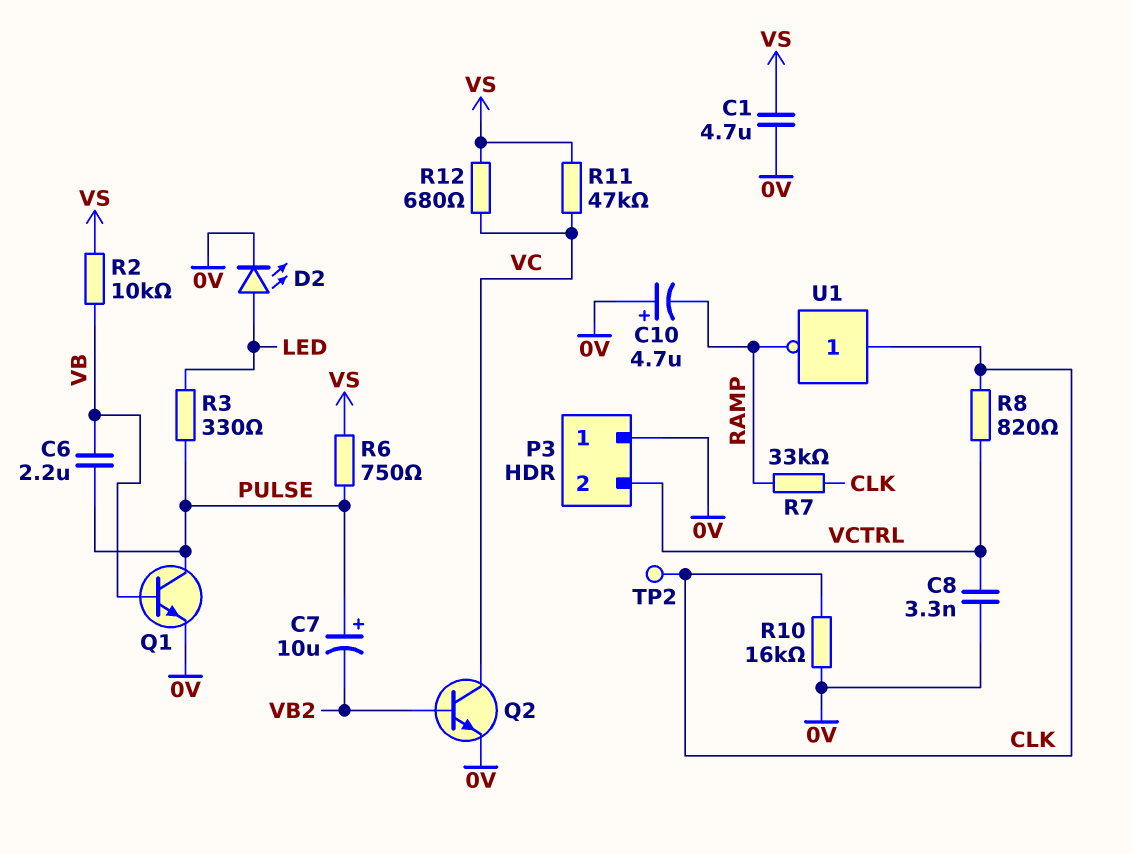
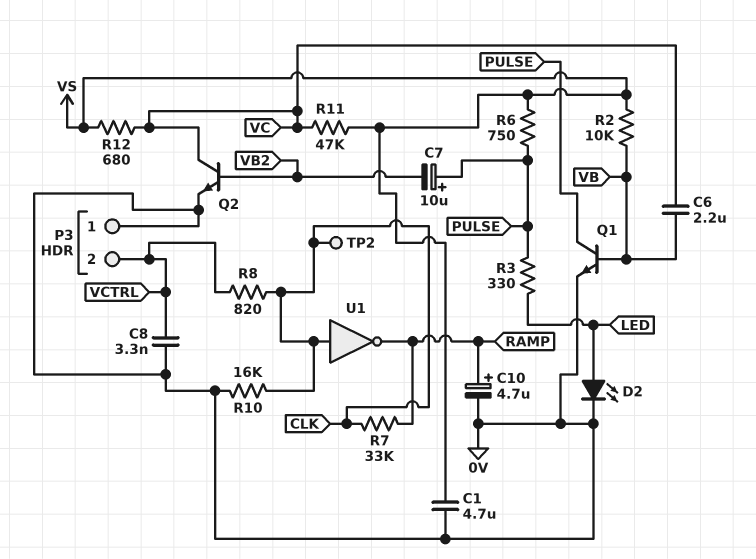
C6: 2.2uF (PULSE, VB) -> 2.2uF (VB, VC)
C10: 4.7uF (plus 0V, minus RAMP) -> 4.7uF (plus RAMP, minus 0V)

